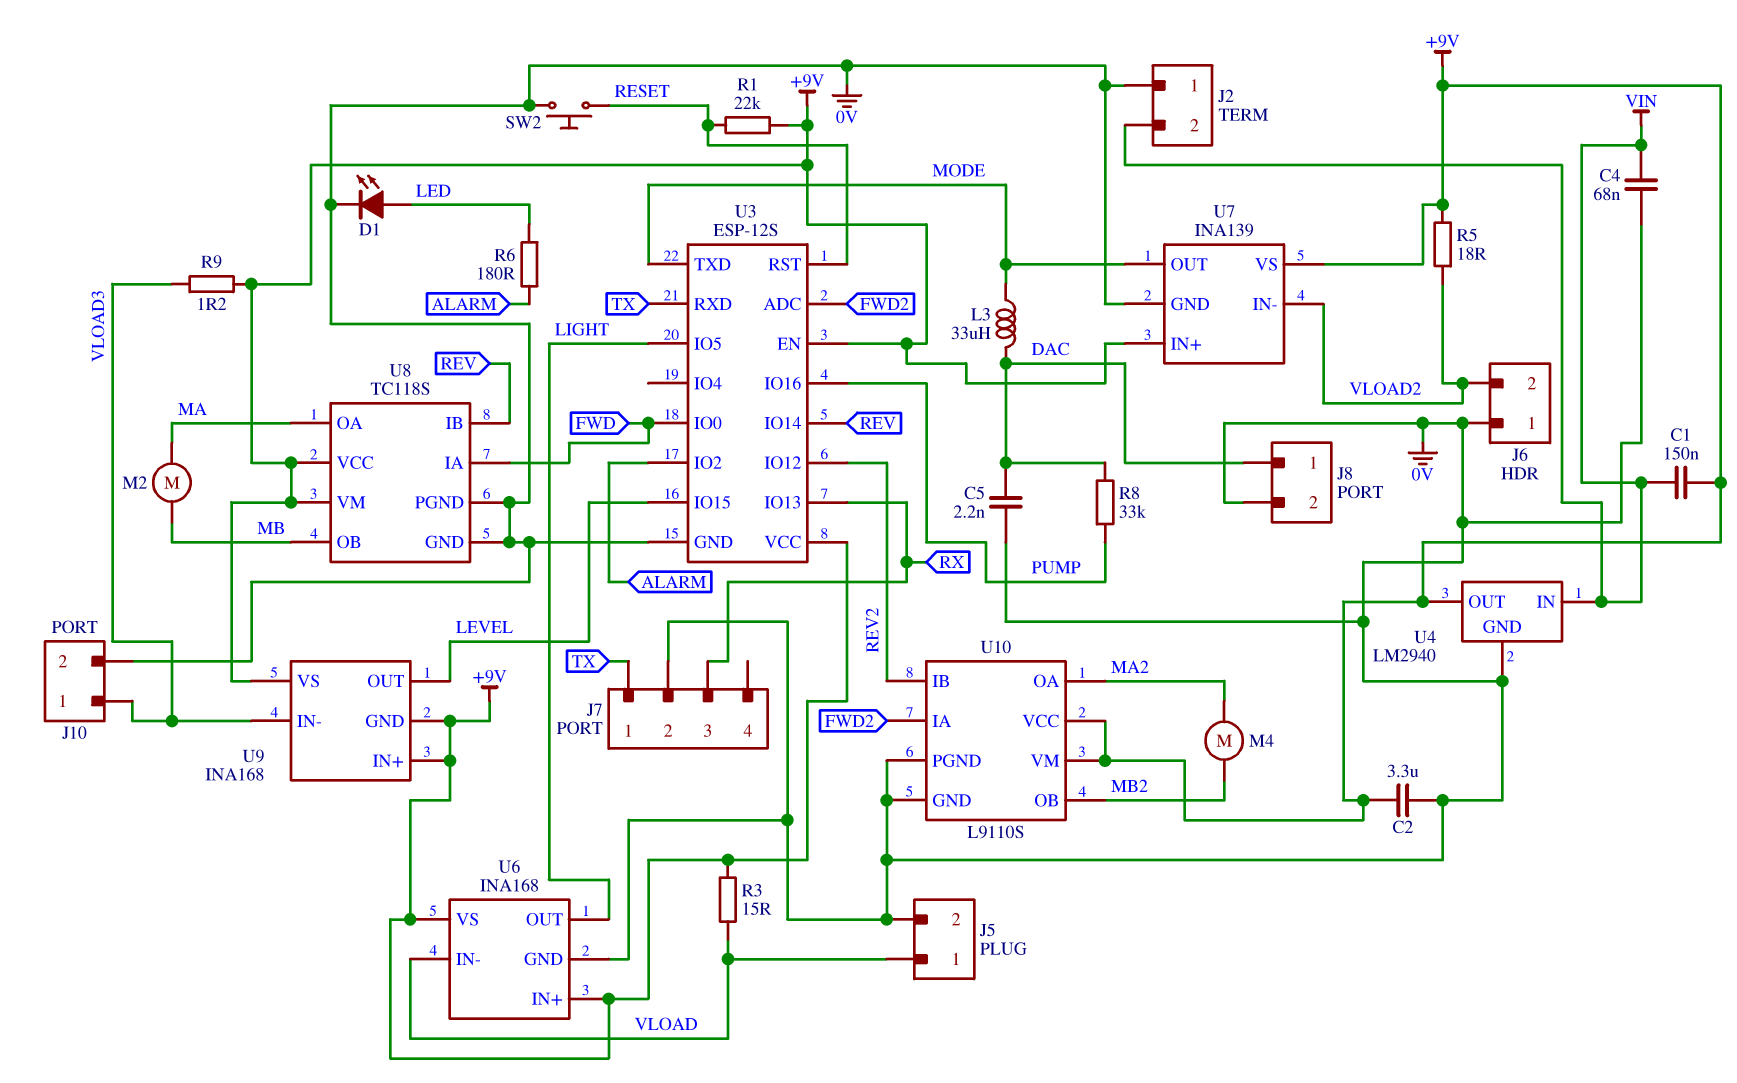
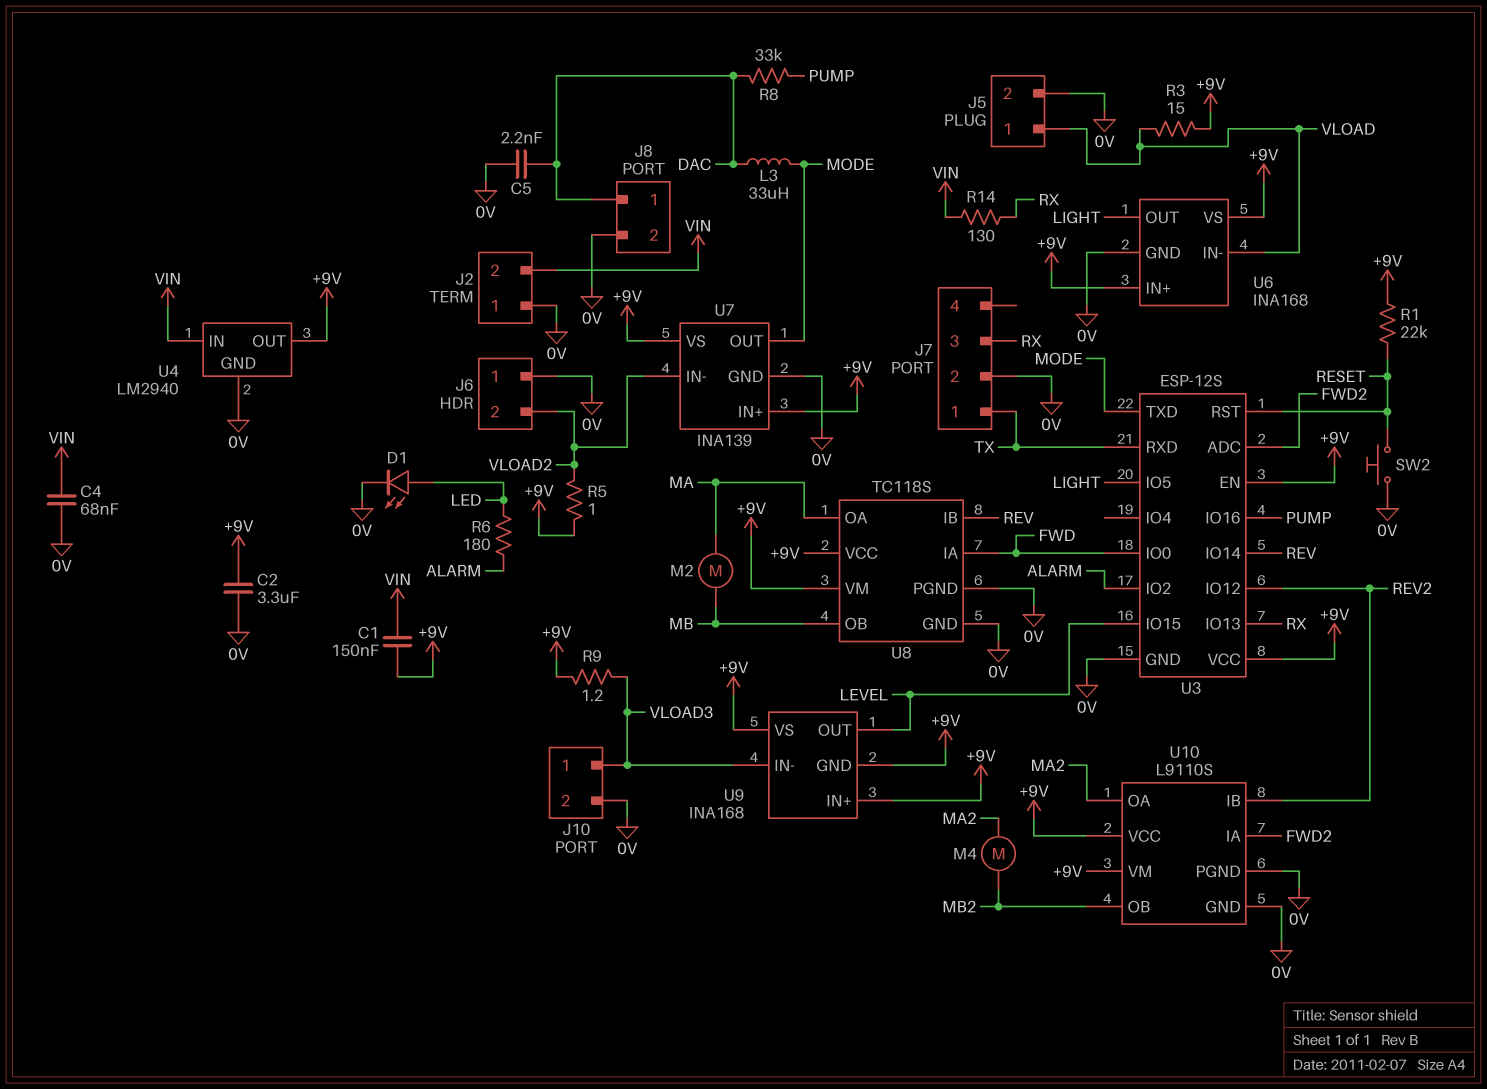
R5: 18 (+9V, VLOAD2) -> 1 (+9V, VLOAD2)
R14: none -> 130 (RX, VIN)

